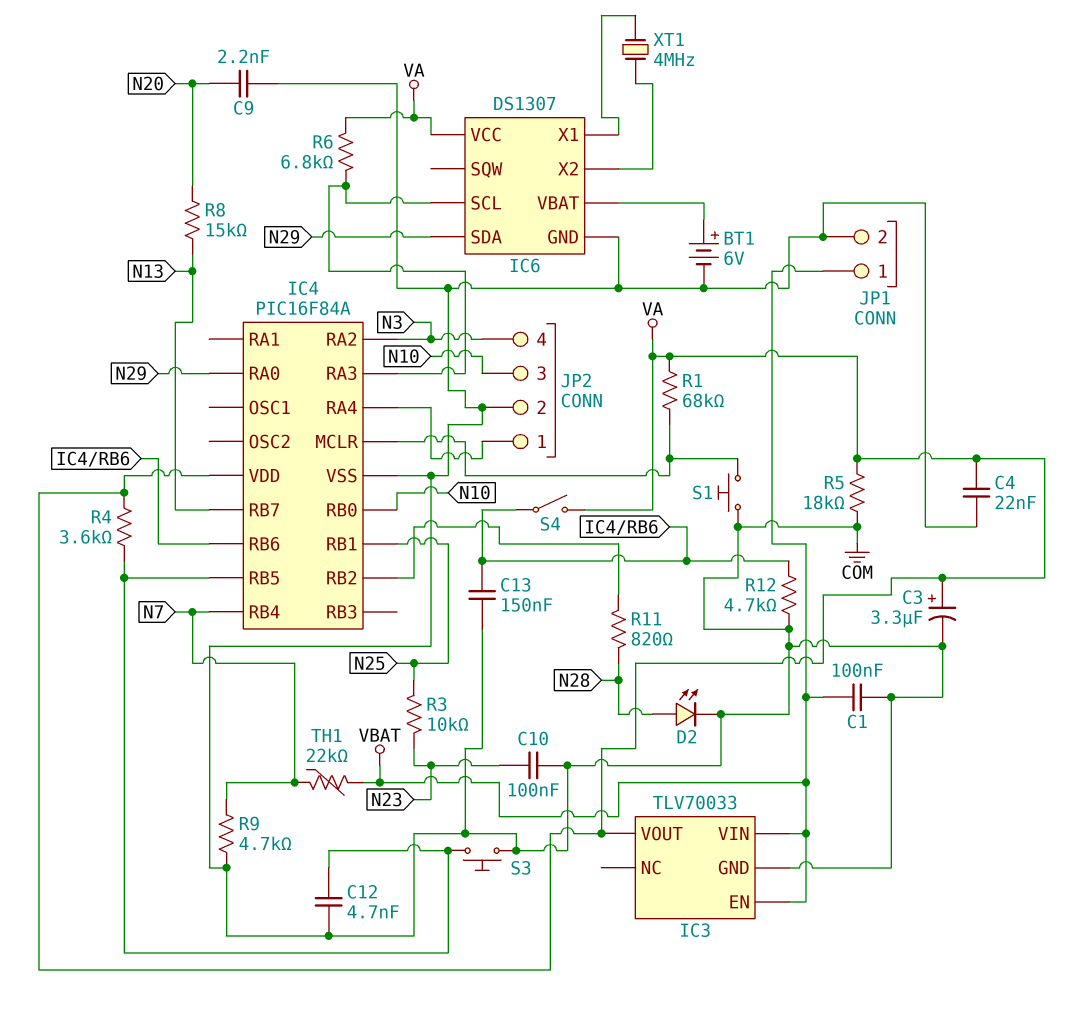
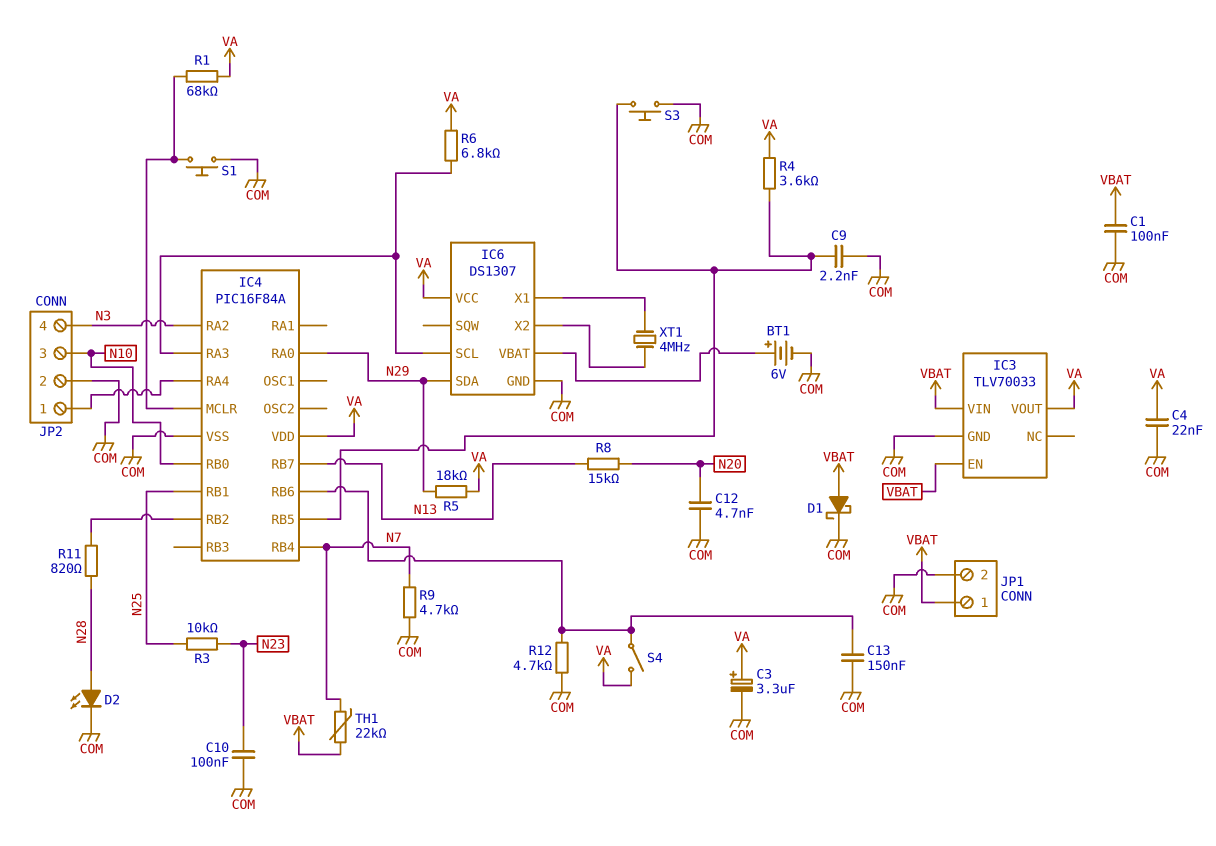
C9: 2.2nF (COM, N20) -> 2.2nF (COM, IC4/RB5)
C12: 4.7nF (COM, IC4/RB5) -> 4.7nF (COM, N20)
D1: none -> schottky (A VBAT, K COM)
R5: 18k (COM, VA) -> 18k (N29, VA)

